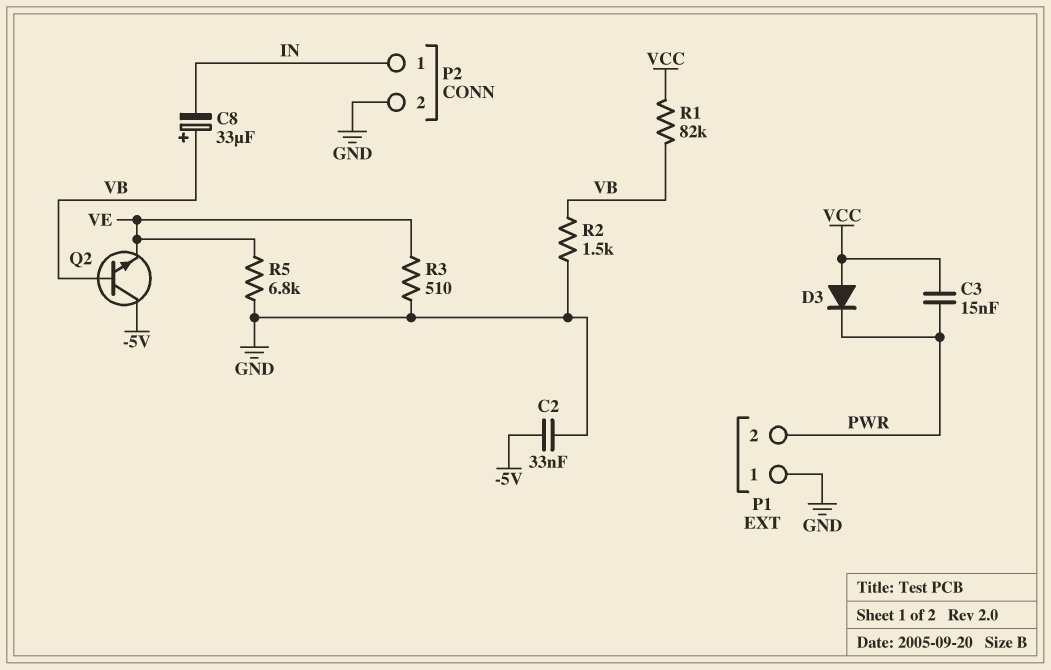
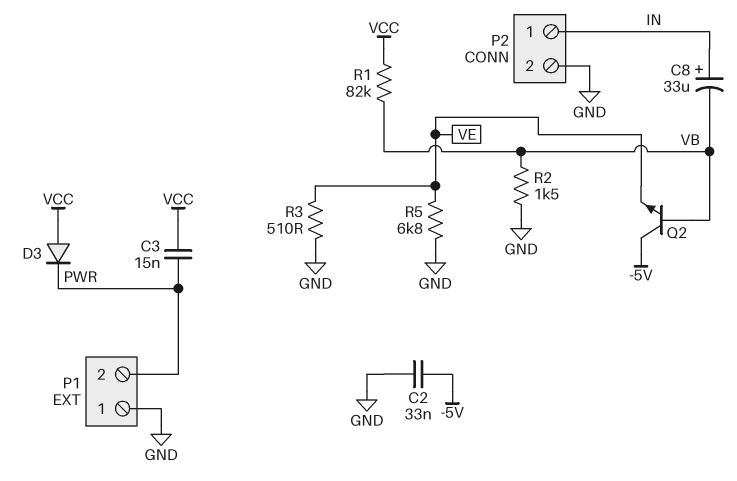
C8: 33uF (plus VB, minus IN) -> 33uF (plus IN, minus VB)

